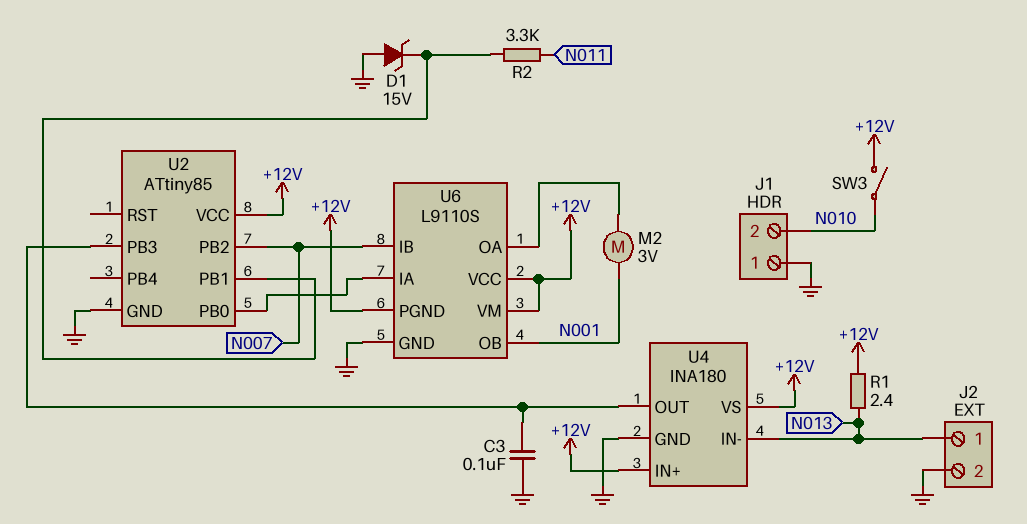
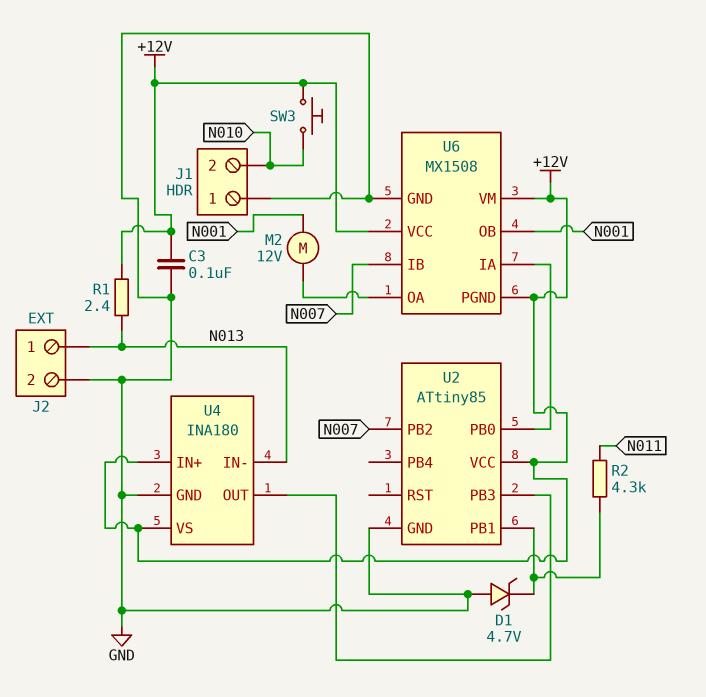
C3: 100nF (GND, U2/PB3) -> 100nF (+12V, GND)
D1: zener 15V (A GND, K U2/PB1) -> zener 4.7V (A GND, K U2/PB1)
M2: motor 3V (N001, U6/OA) -> motor 12V (N001, U6/OA)
R2: 3.3k (N011, U2/PB1) -> 4.3k (N011, U2/PB1)
SW3: switch (+12V, N010) -> button (+12V, N010)
U6: L9110S -> MX1508

